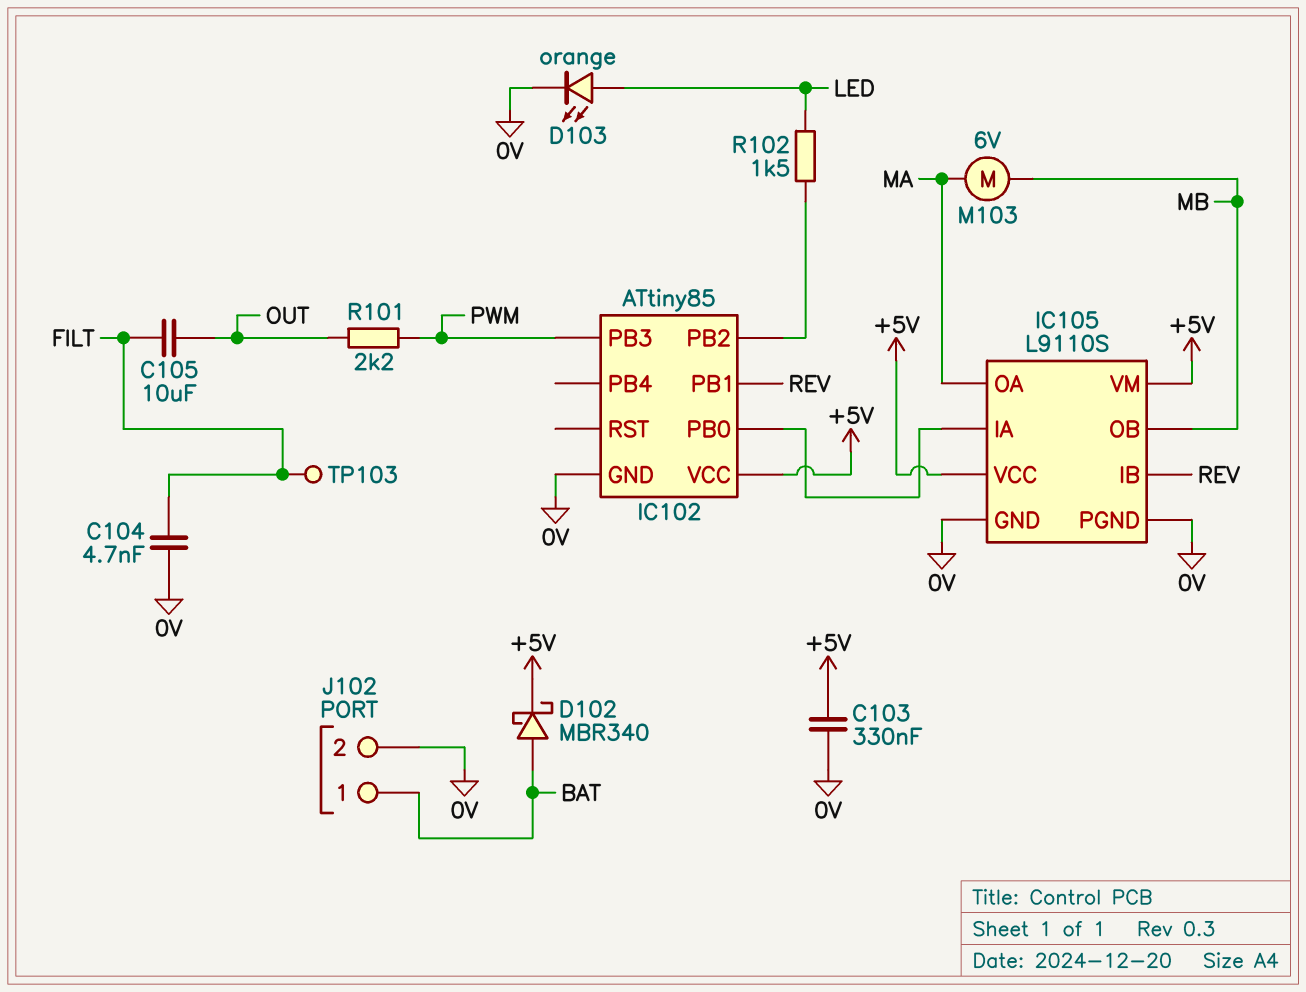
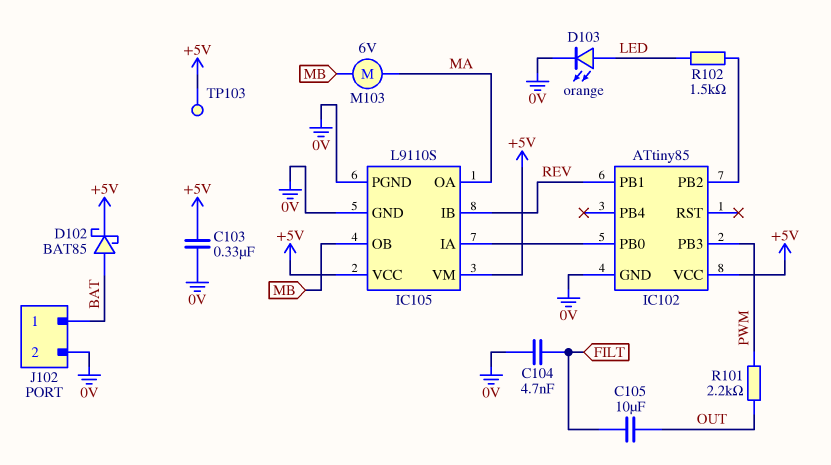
D102: schottky MBR340 (A BAT, K +5V) -> schottky BAT85 (A BAT, K +5V)
TP103: test point (FILT) -> test point (+5V)

